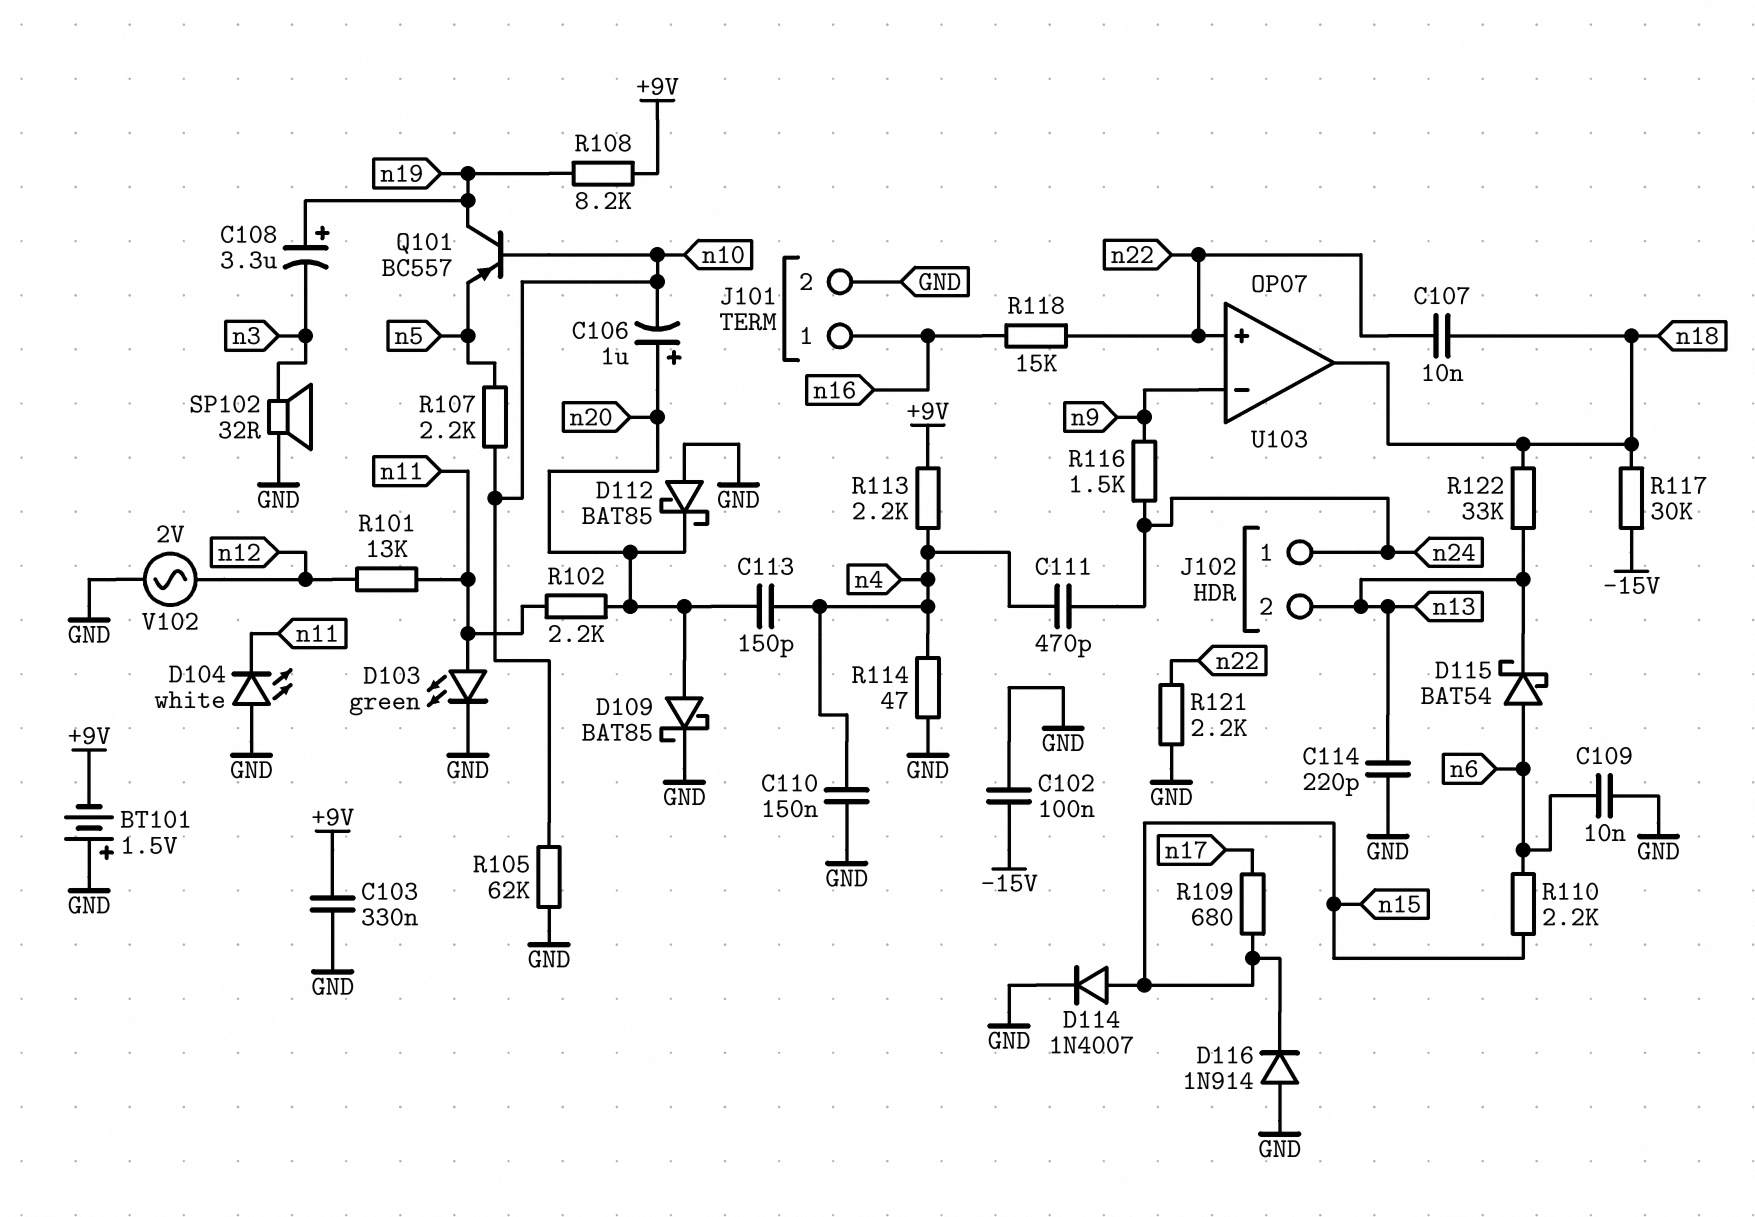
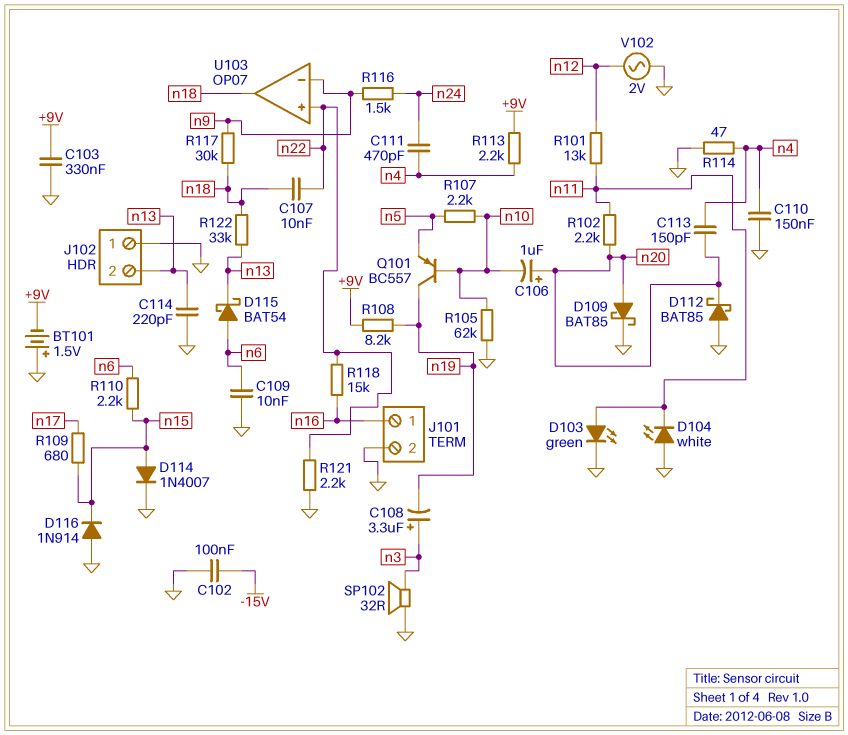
C108: 3.3uF (plus n19, minus n3) -> 3.3uF (plus n3, minus n19)
J102 pin 1: n24 -> GND
R117: 30k (-15V, n18) -> 30k (n9, n18)

